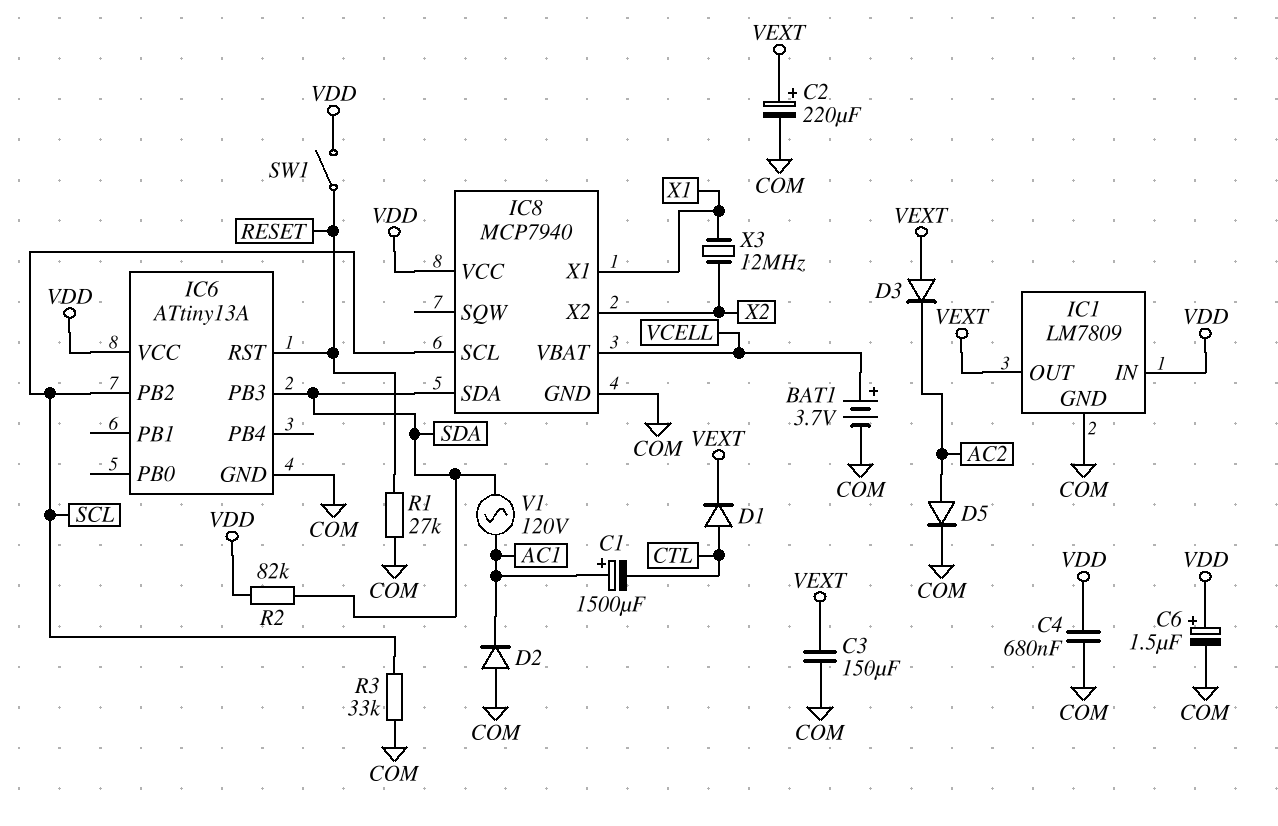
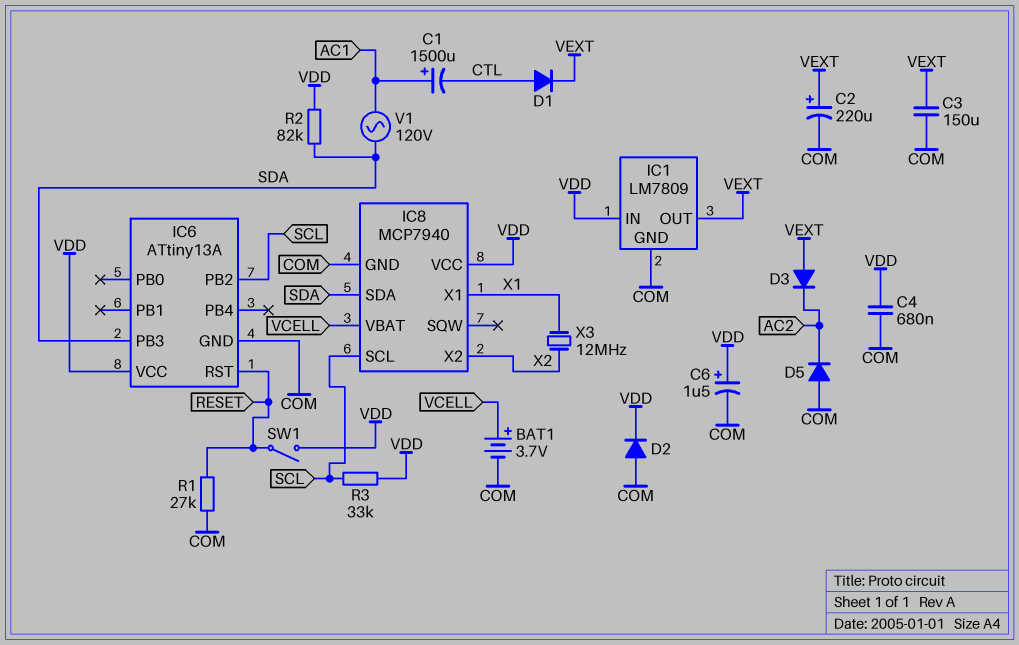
D2: diode (A COM, K AC1) -> diode (A COM, K VDD)
D5: diode (A AC2, K COM) -> diode (A COM, K AC2)
R3: 33k (COM, SCL) -> 33k (SCL, VDD)

